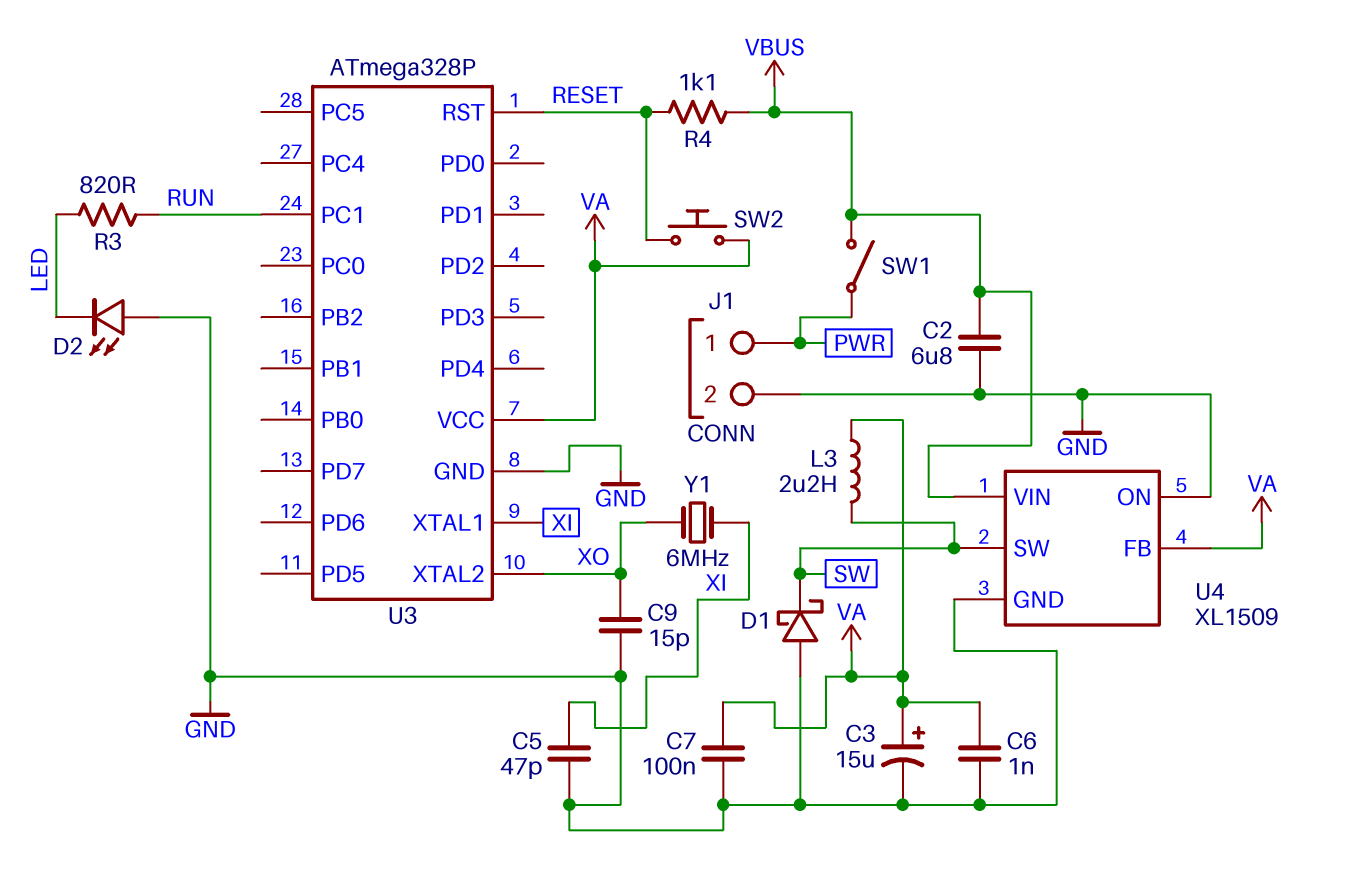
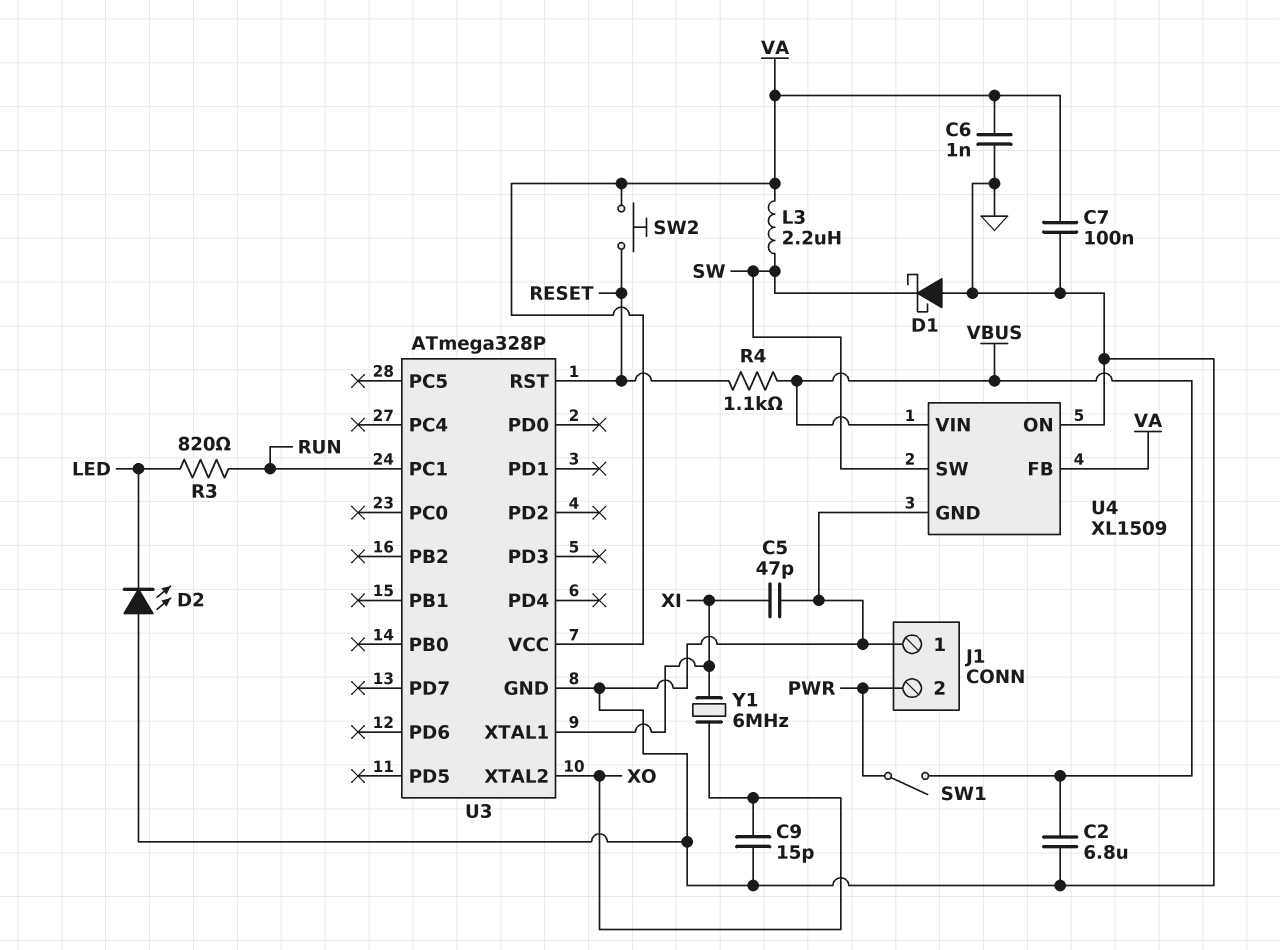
C3: 15uF (plus VA, minus GND) -> none
J1 pin 1: PWR -> GND
J1 pin 2: GND -> PWR

